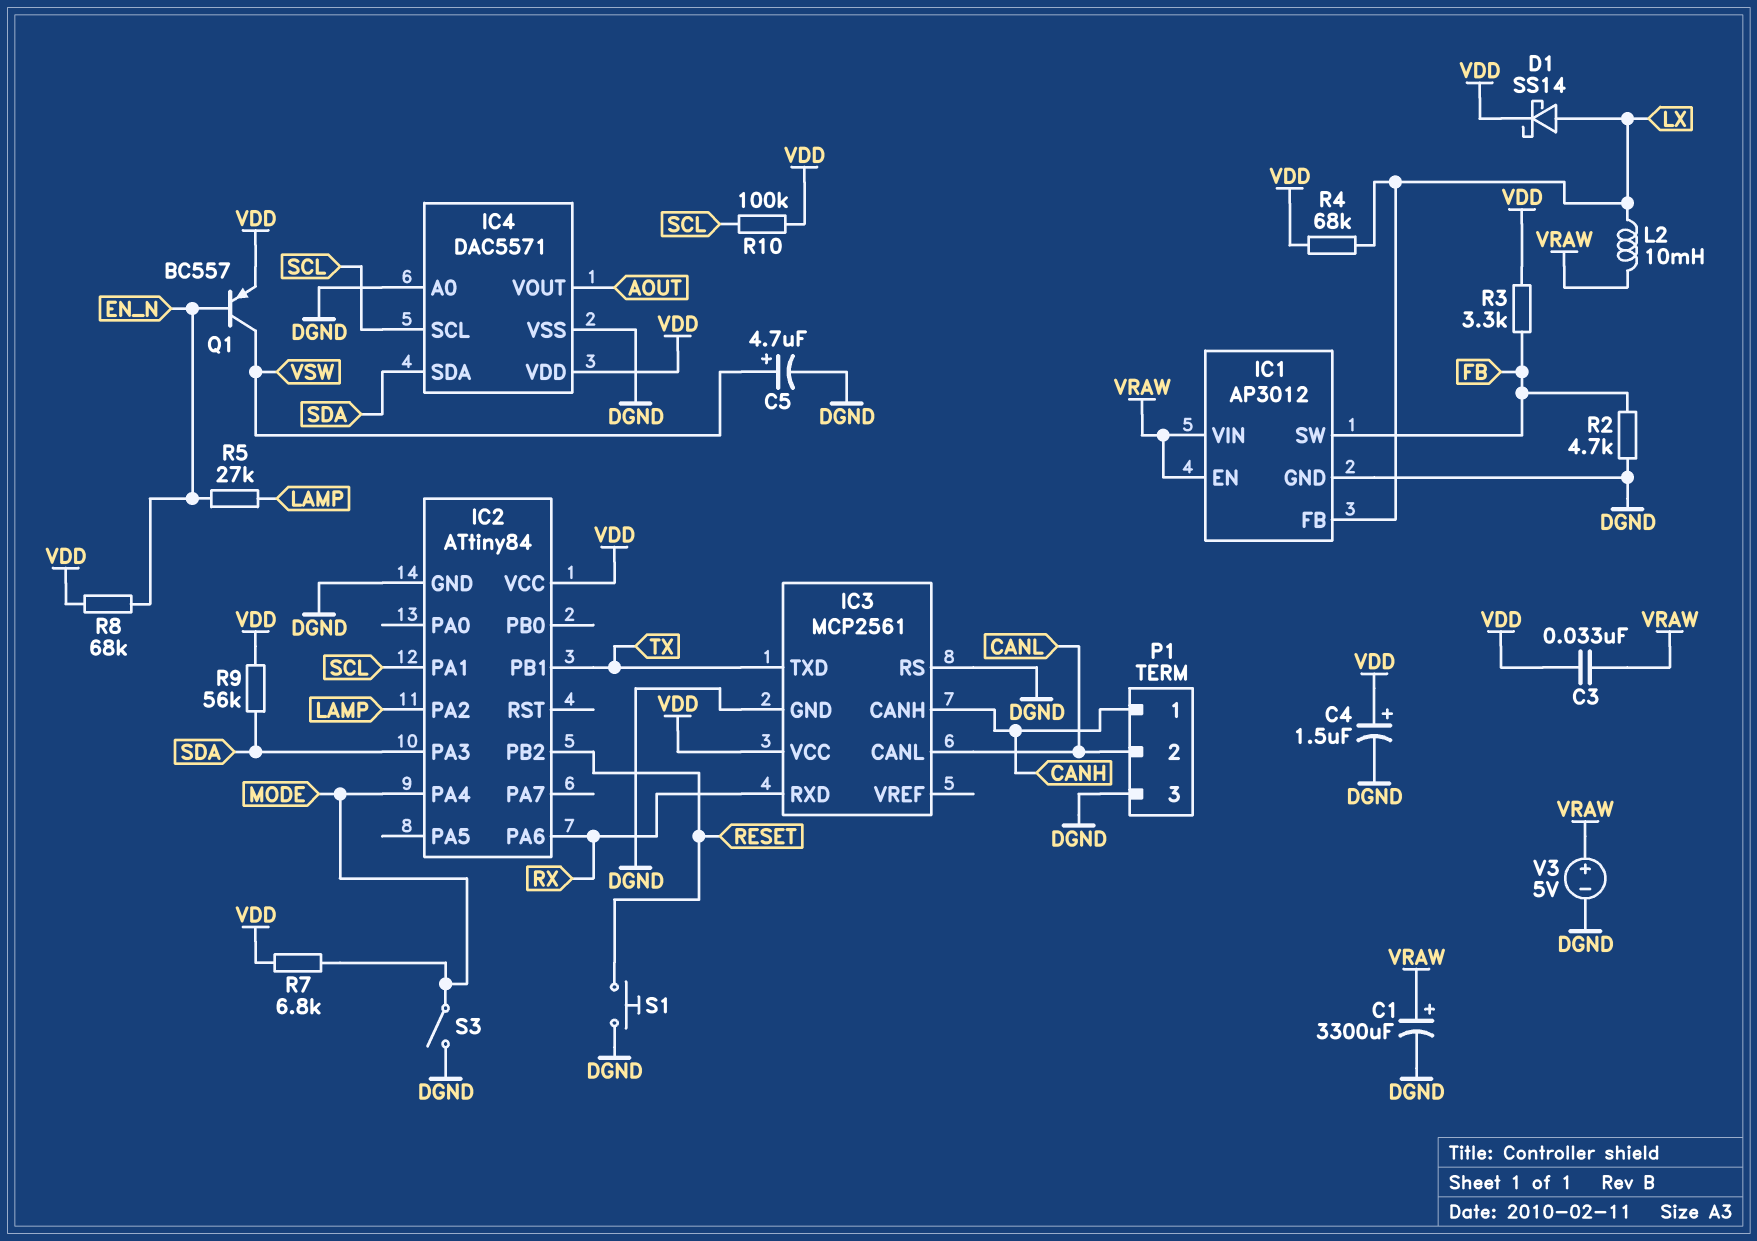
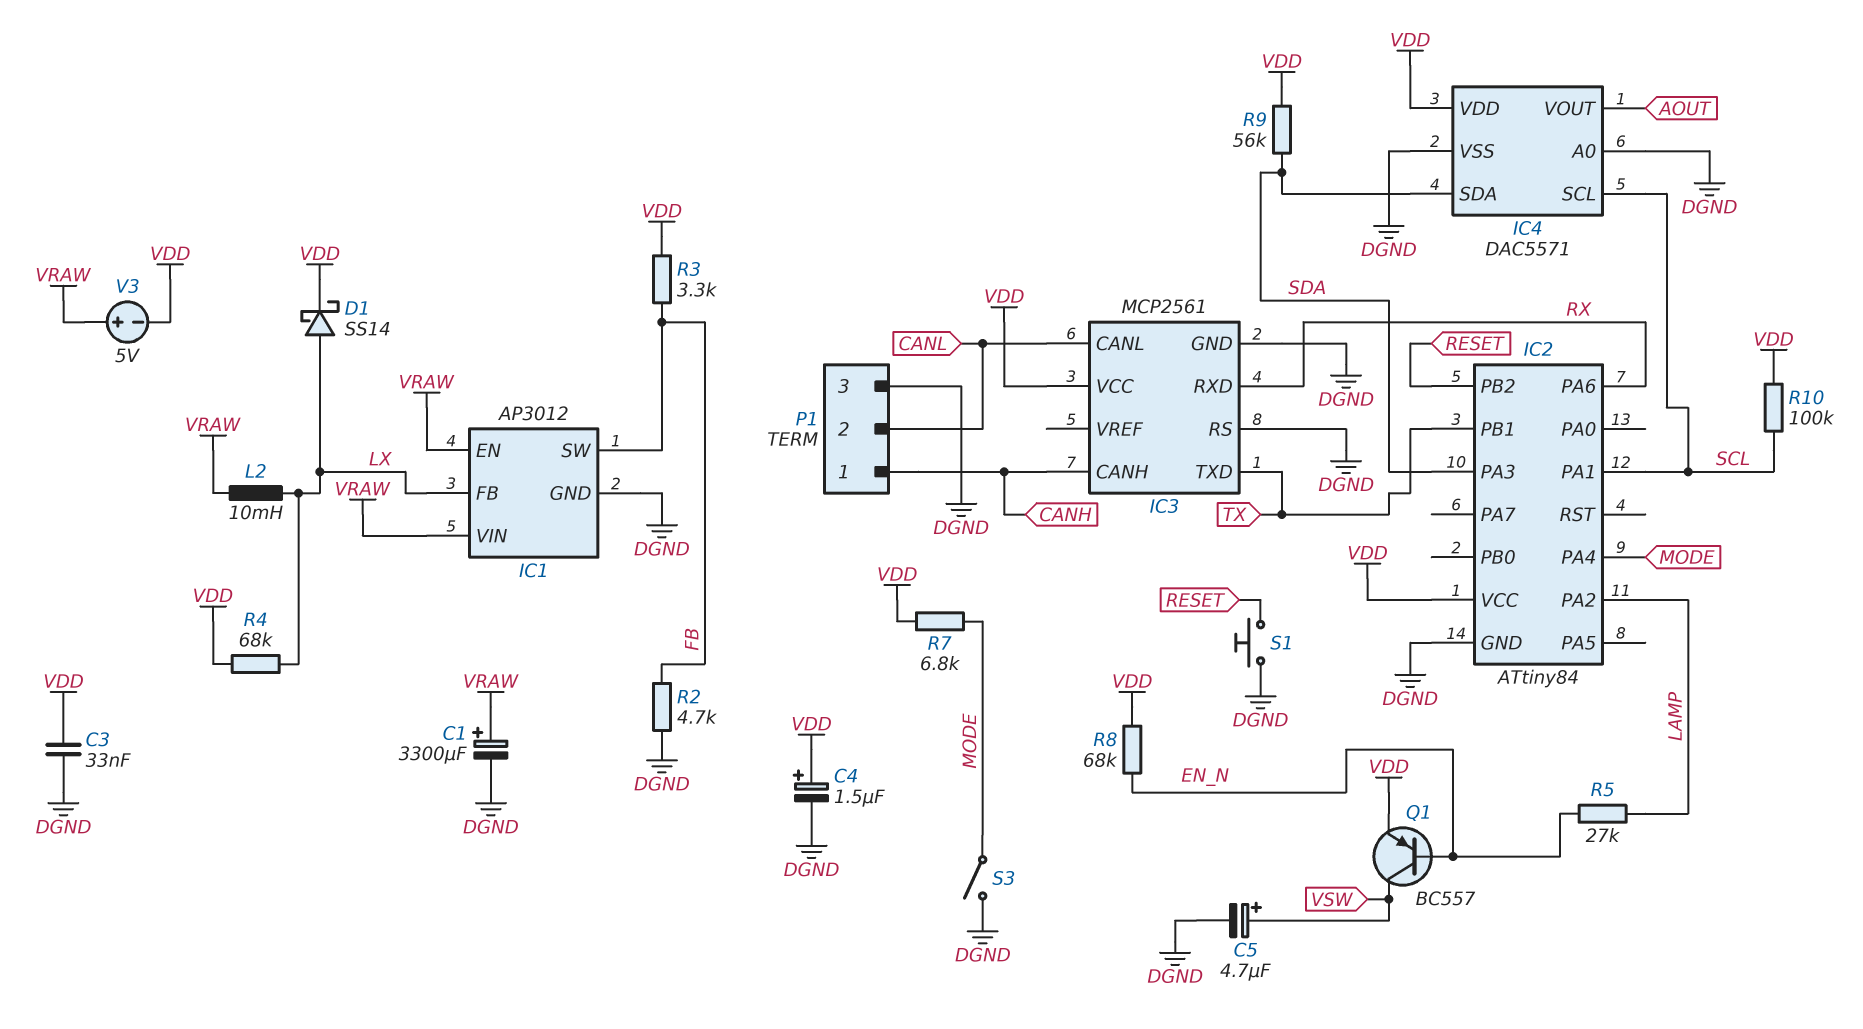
C3: 33nF (VDD, VRAW) -> 33nF (DGND, VDD)
V3: 5V (plus VRAW, minus DGND) -> 5V (plus VRAW, minus VDD)

